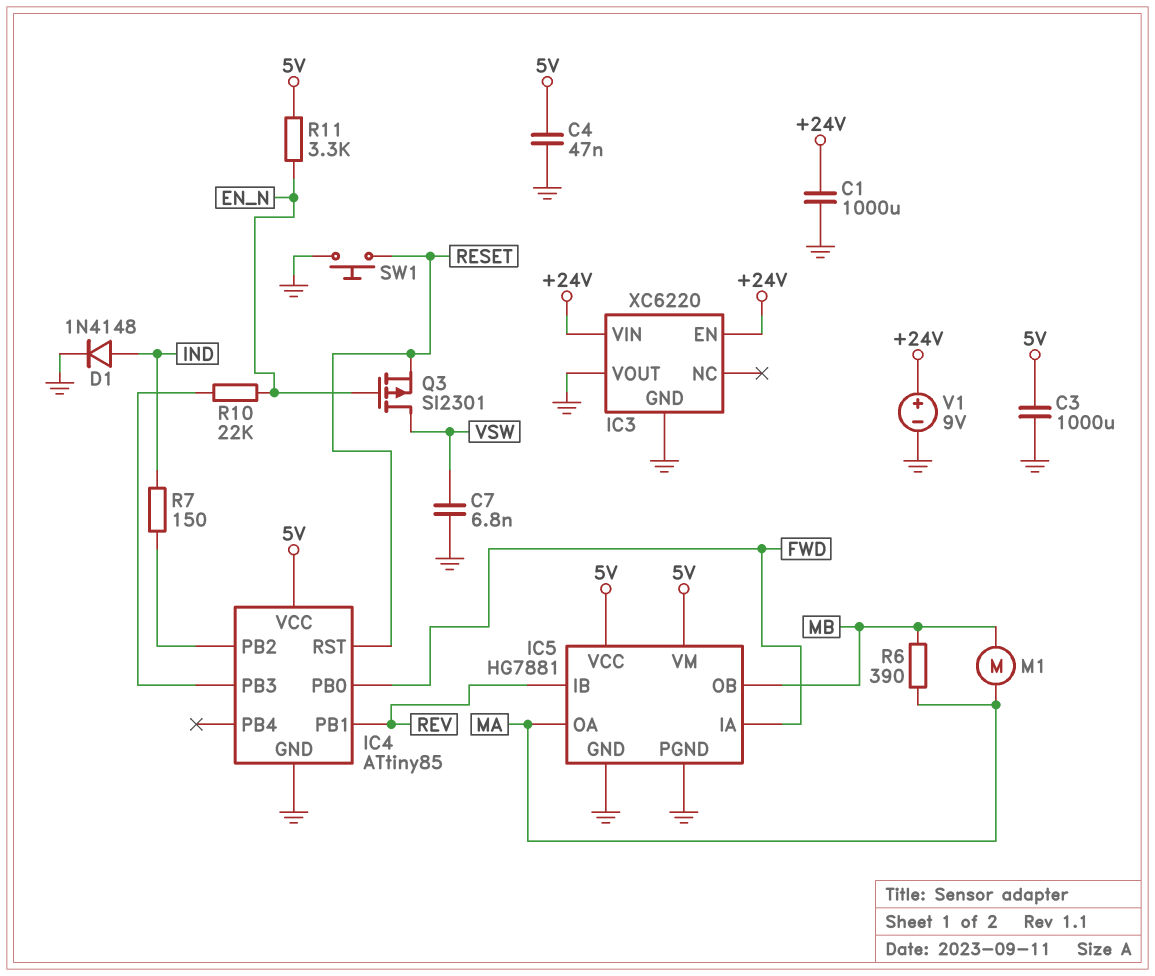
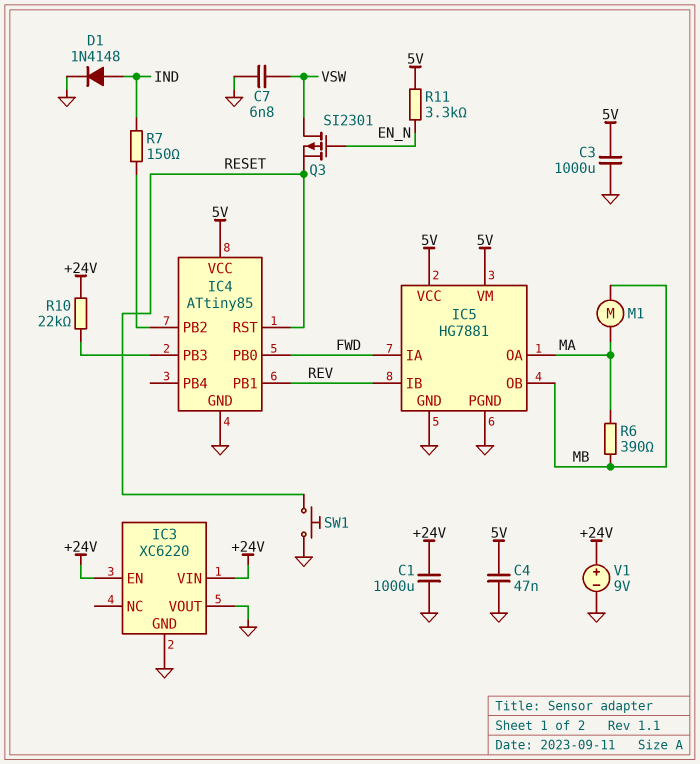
R10: 22k (EN_N, IC4/PB3) -> 22k (+24V, IC4/PB3)

